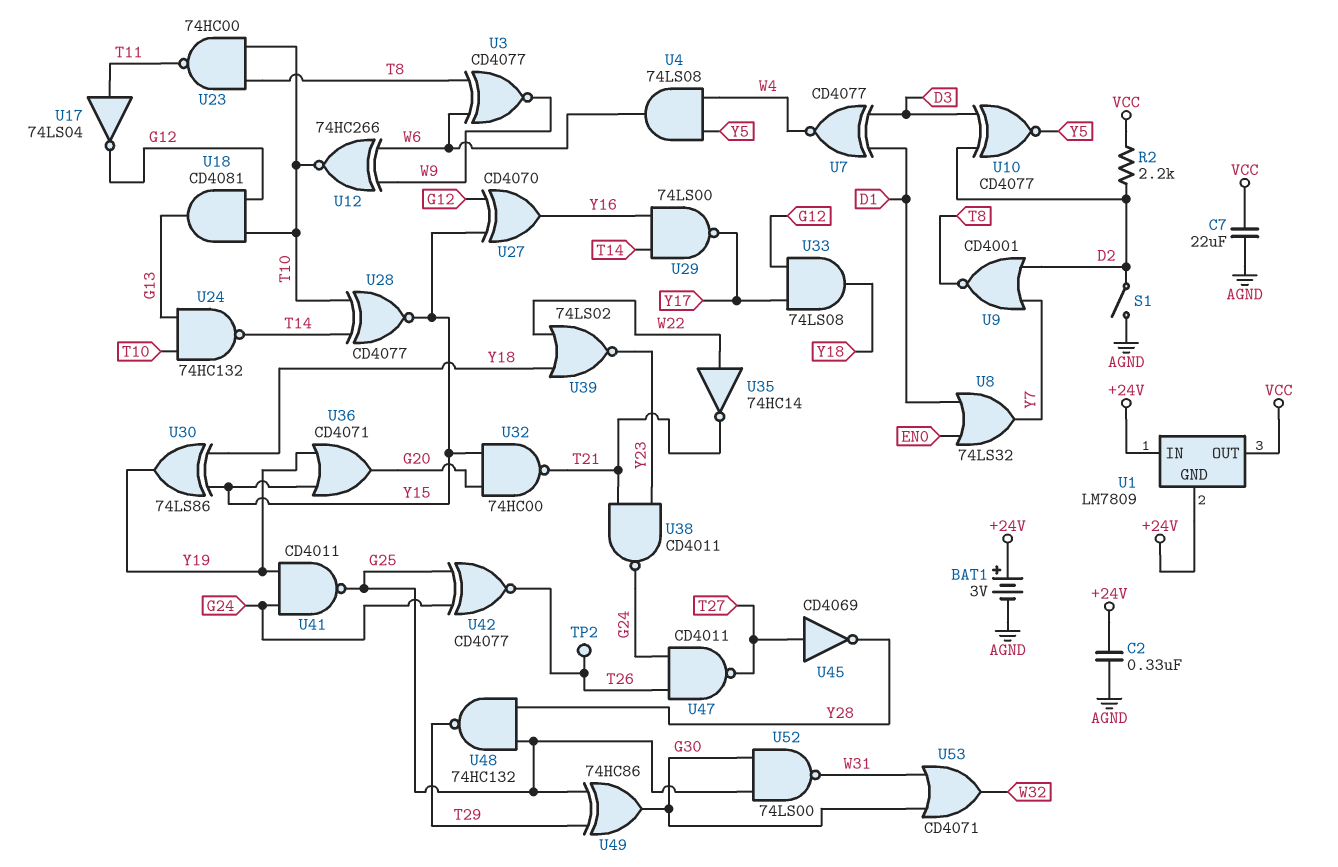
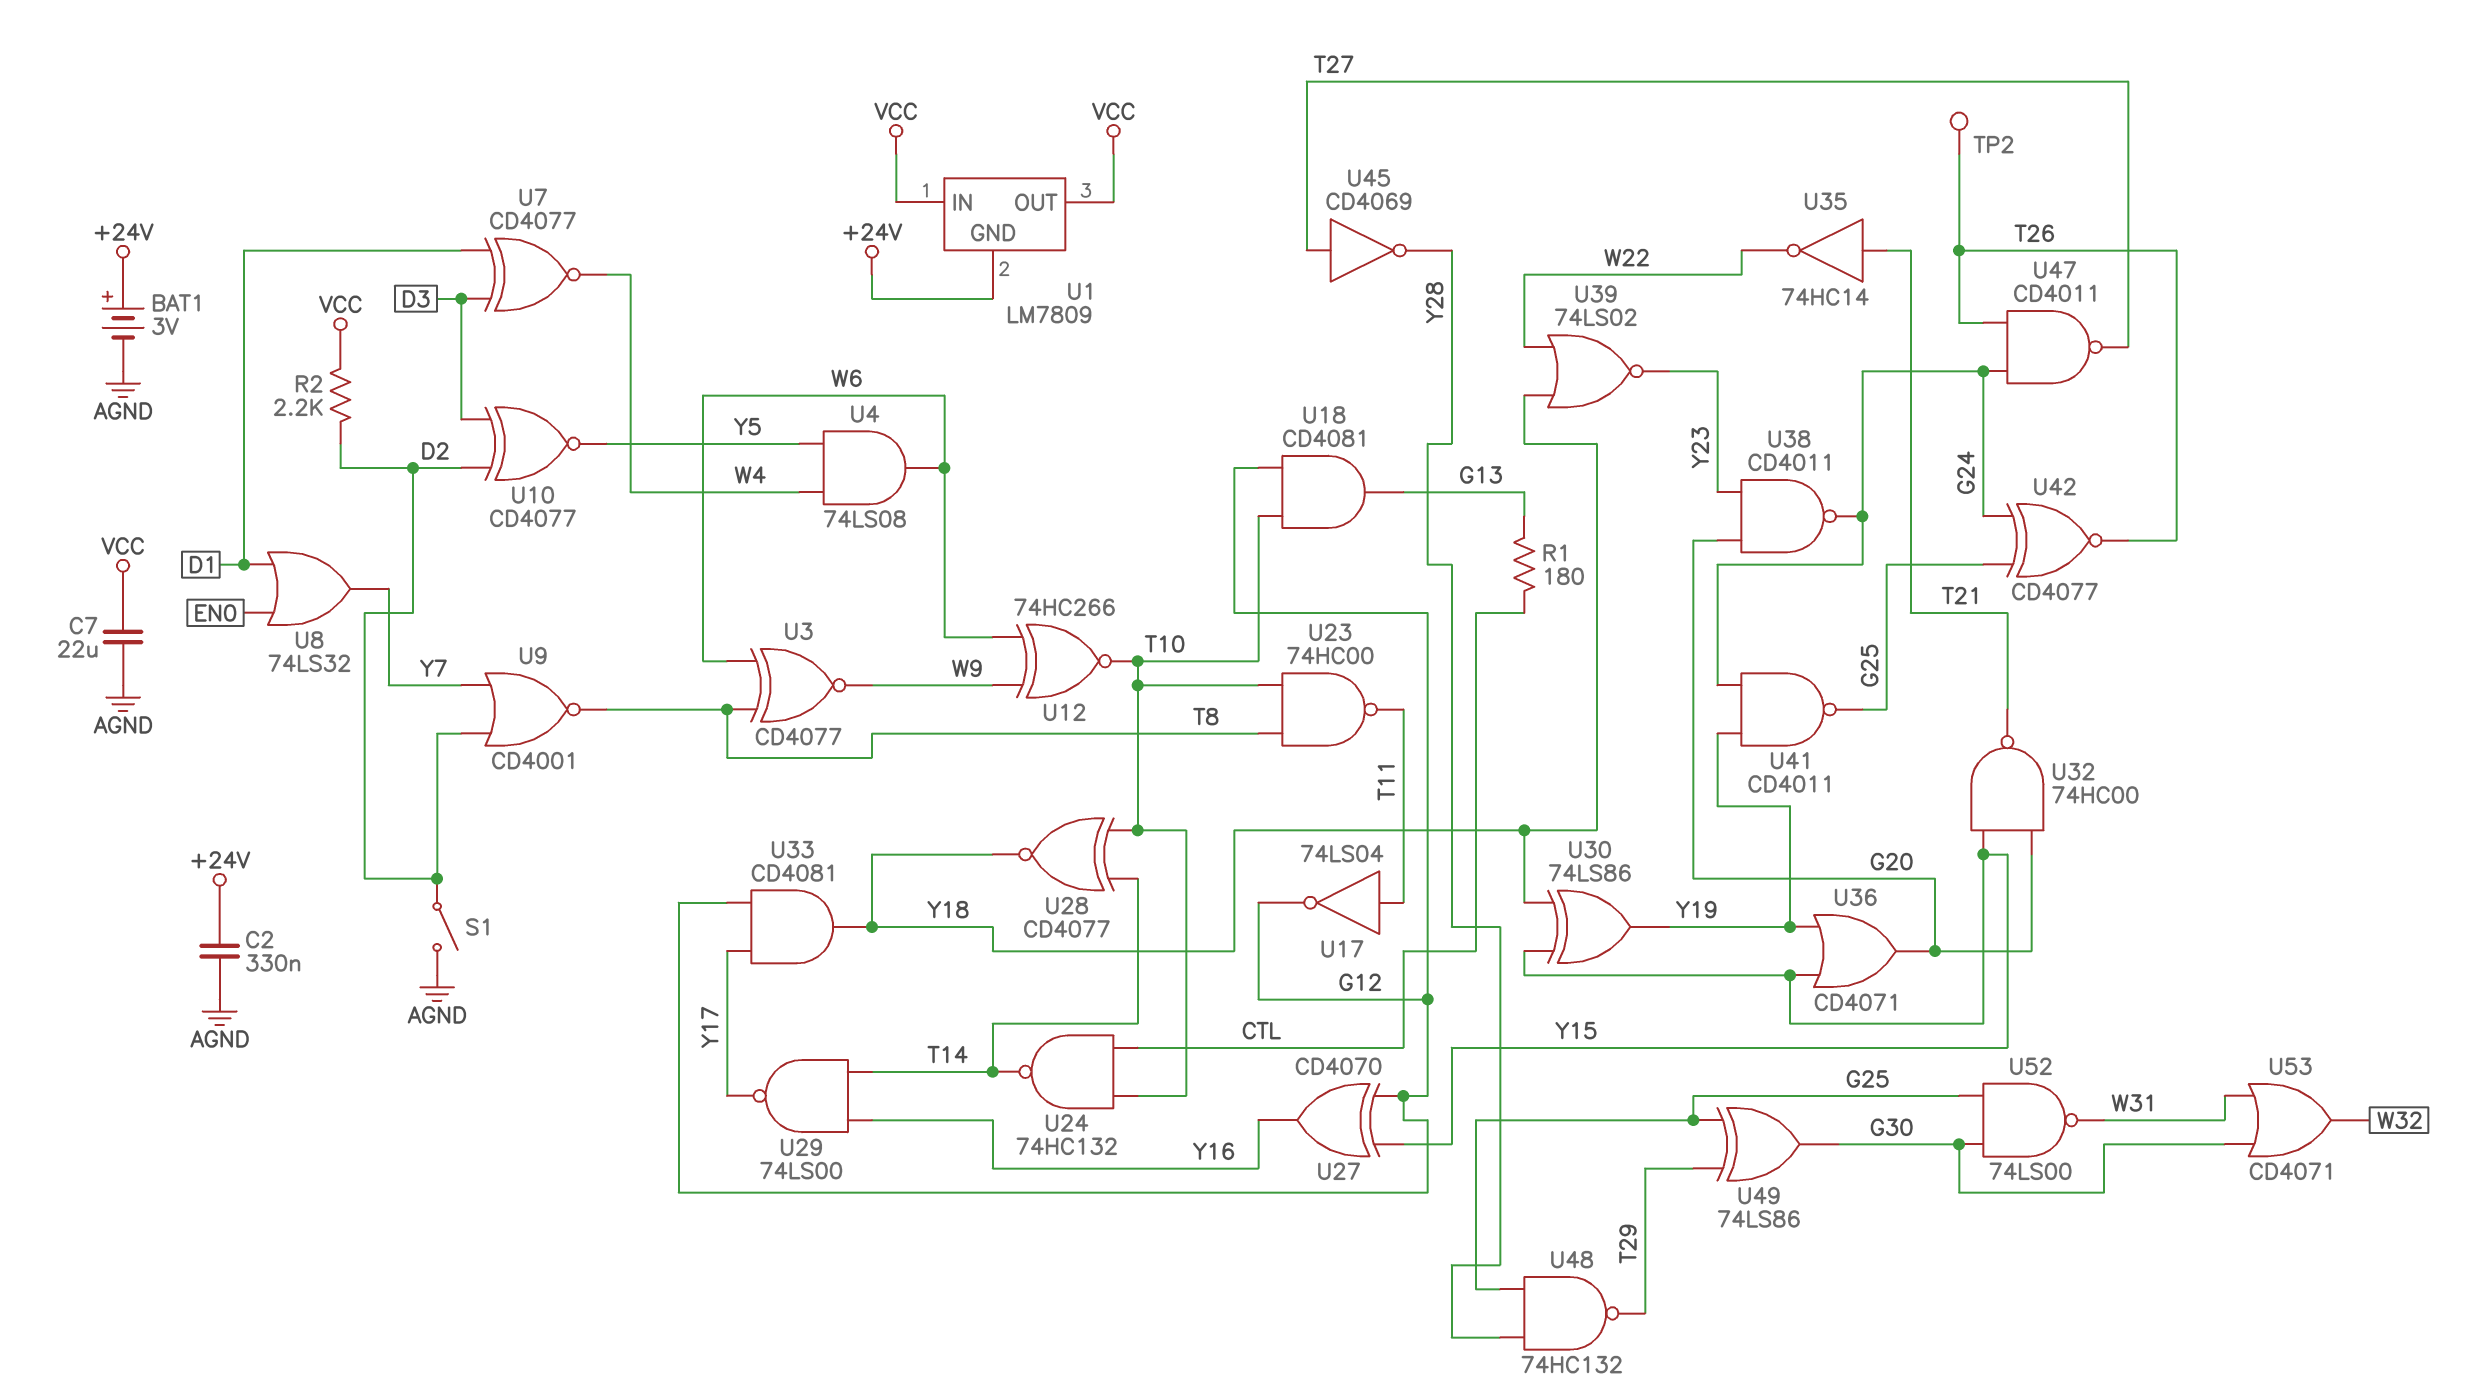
R1: none -> 180 (CTL, G13)
U1 pin IN: +24V -> VCC
U24: NAND 74HC132 (in G13, in T10, out T14) -> NAND 74HC132 (in CTL, in T10, out T14)
U28: XNOR CD4077 (in T10, in T14, out Y15) -> XNOR CD4077 (in T10, in T14, out Y18)
U33: AND 74LS08 (in G12, in Y17, out Y18) -> AND CD4081 (in G12, in Y17, out Y18)
U35: NOT 74HC14 (in W22, out T21) -> NOT 74HC14 (in T21, out W22)
U38: NAND CD4011 (in T21, in Y23, out G24) -> NAND CD4011 (in G20, in Y23, out G24)
U49: XOR 74HC86 (in G25, in T29, out G30) -> XOR 74LS86 (in G25, in T29, out G30)

